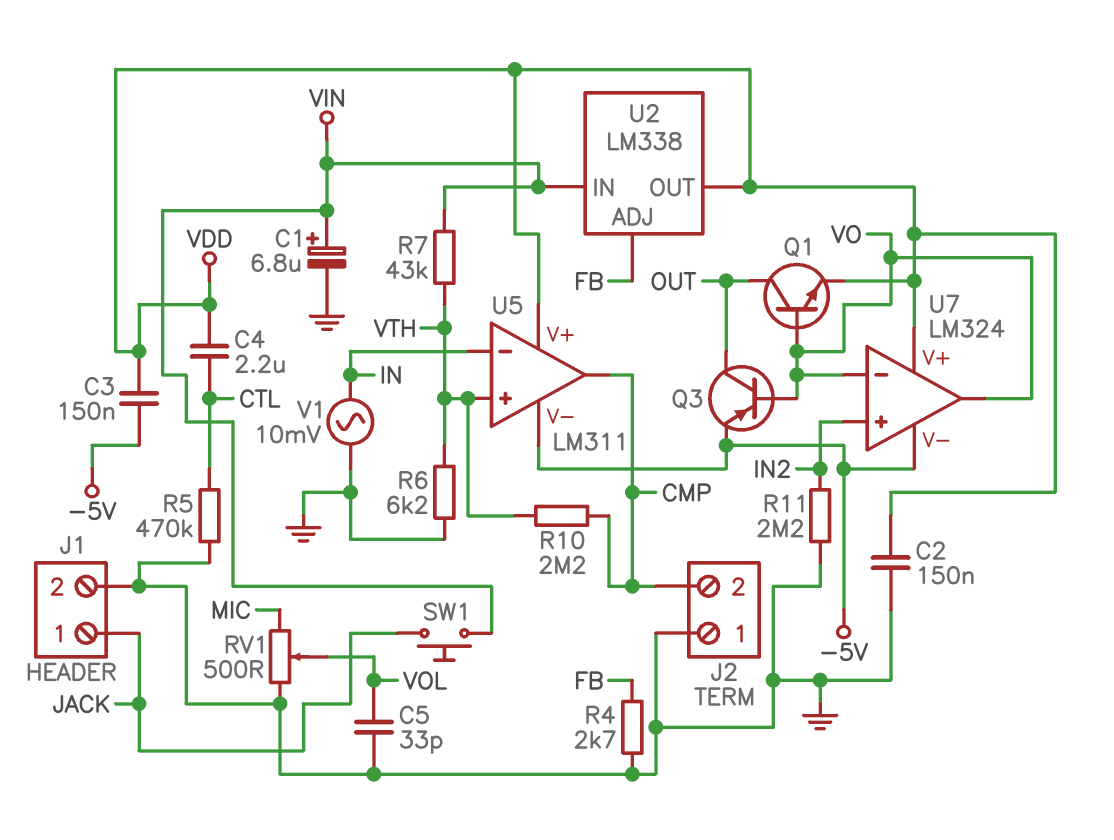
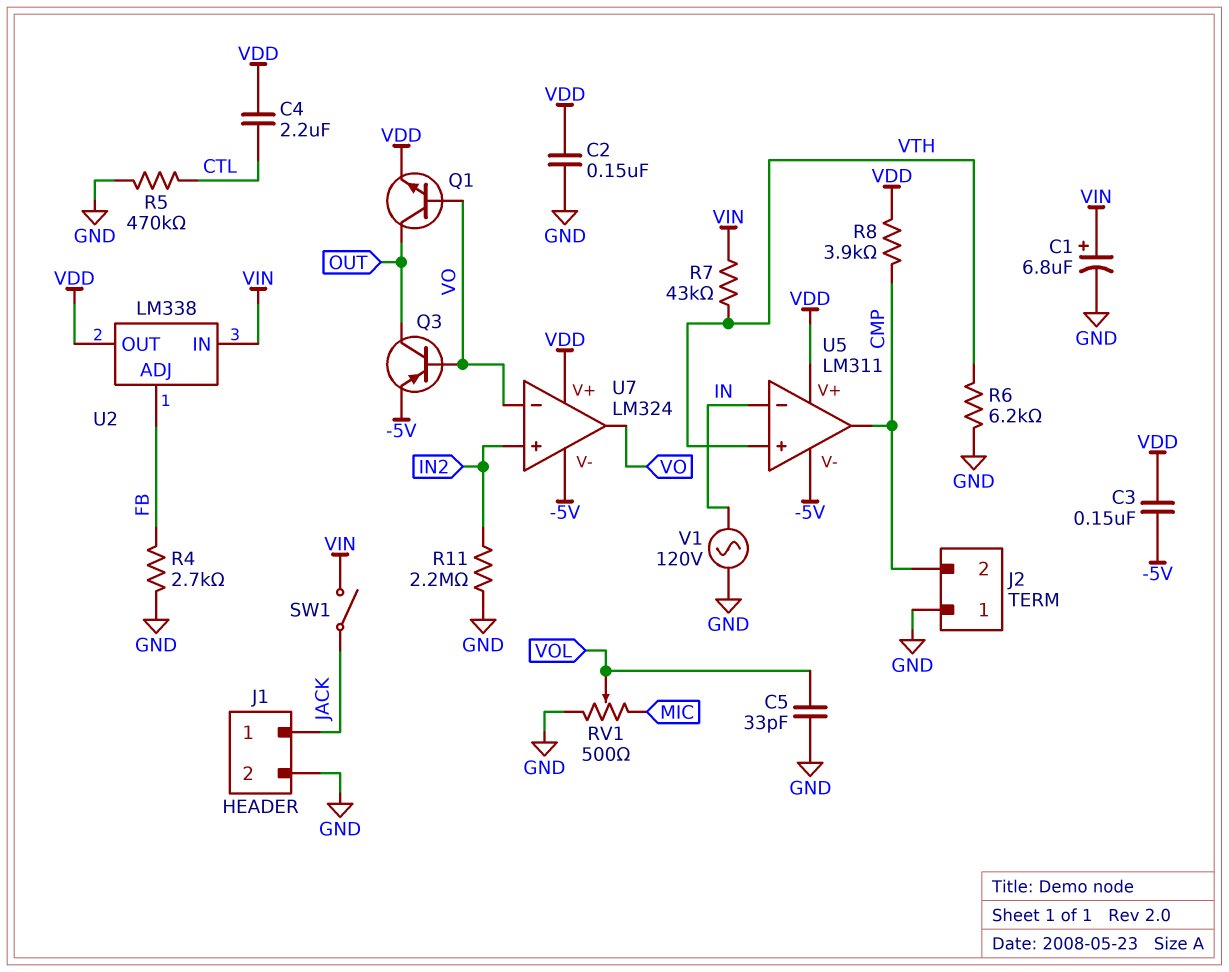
R8: none -> 3.9k (CMP, VDD)
R10: 2.2M (CMP, VTH) -> none
SW1: button (JACK, VIN) -> switch (JACK, VIN)
V1: AC 10mV (GND, IN) -> AC 120V (GND, IN)

